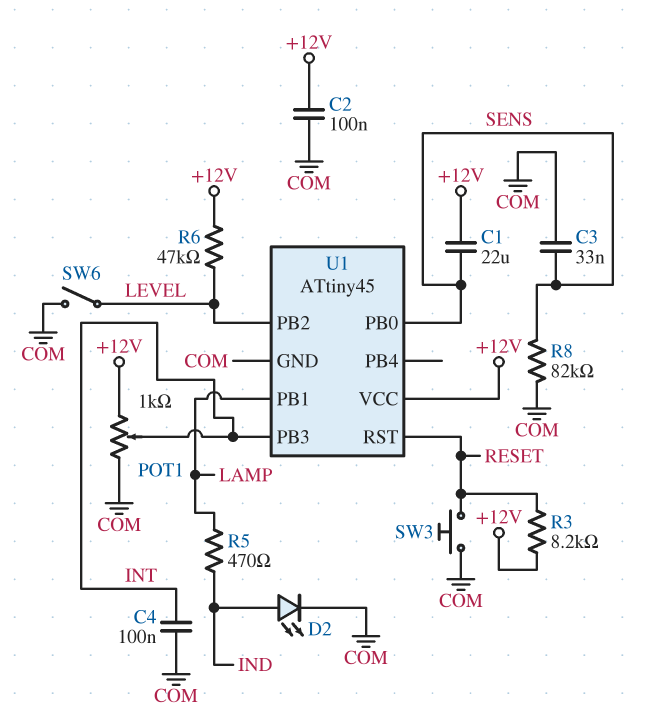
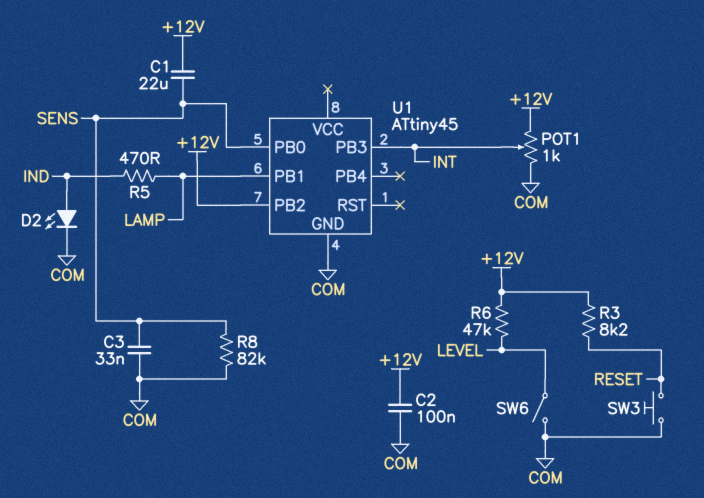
C4: 100nF (COM, INT) -> none
U1 pin PB2: LEVEL -> +12V
U1 pin RST: RESET -> none
U1 pin VCC: +12V -> none

